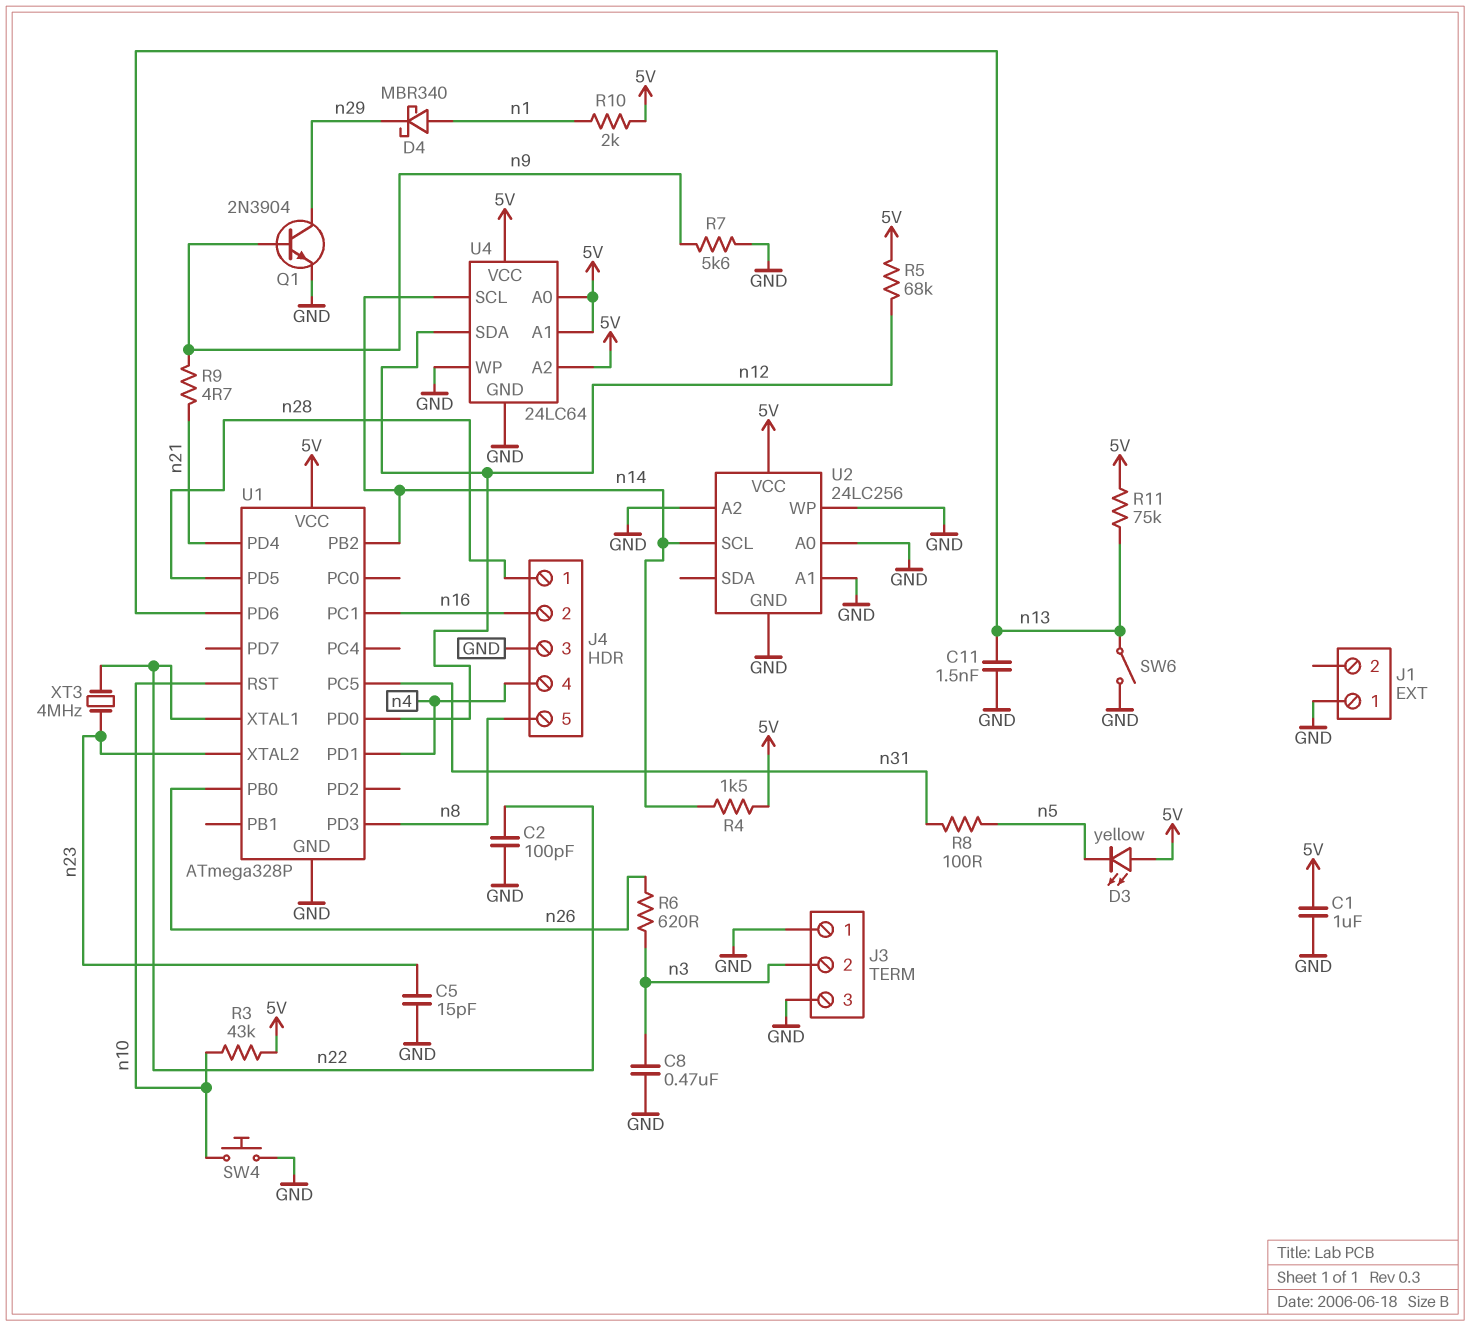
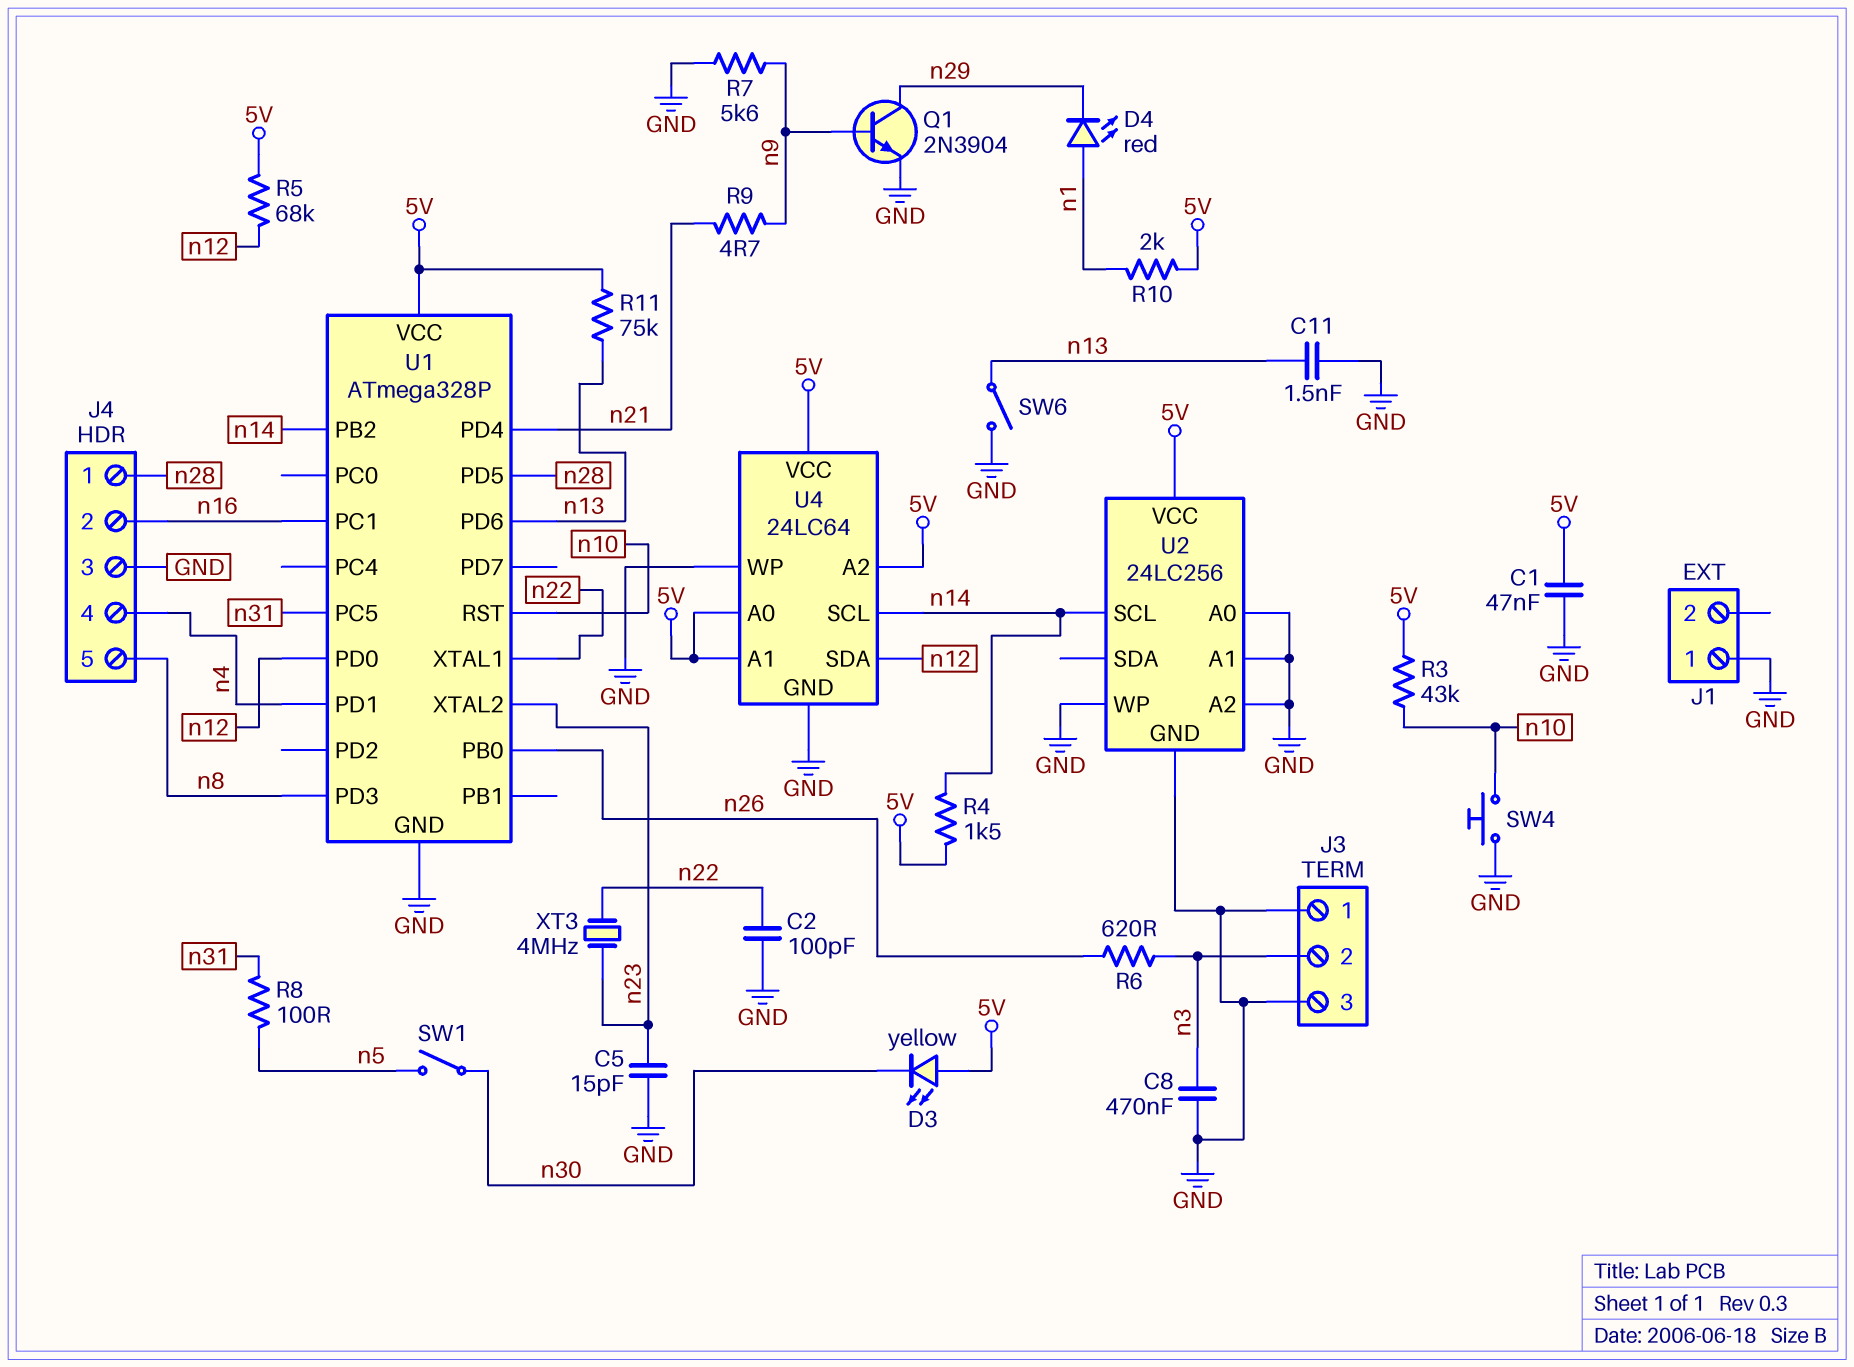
C1: 1uF (5V, GND) -> 47nF (5V, GND)
D3: LED yellow (A 5V, K n5) -> LED yellow (A 5V, K n30)
D4: schottky MBR340 (A n1, K n29) -> LED red (A n1, K n29)
SW1: none -> switch (n5, n30)

